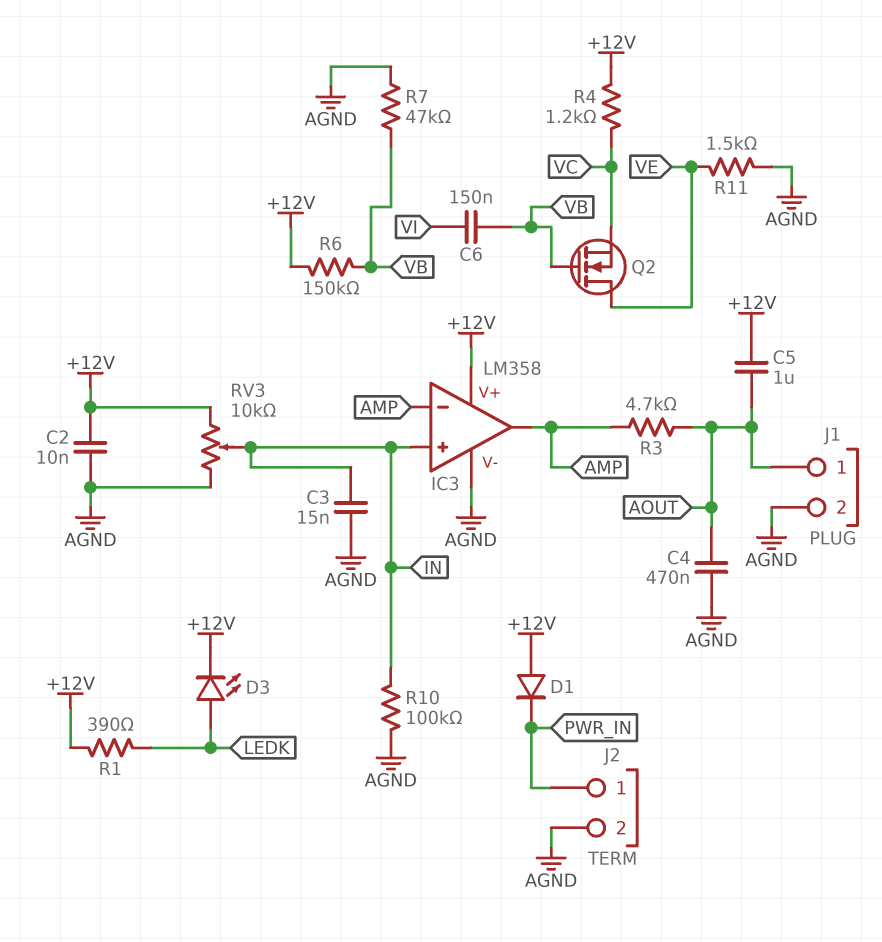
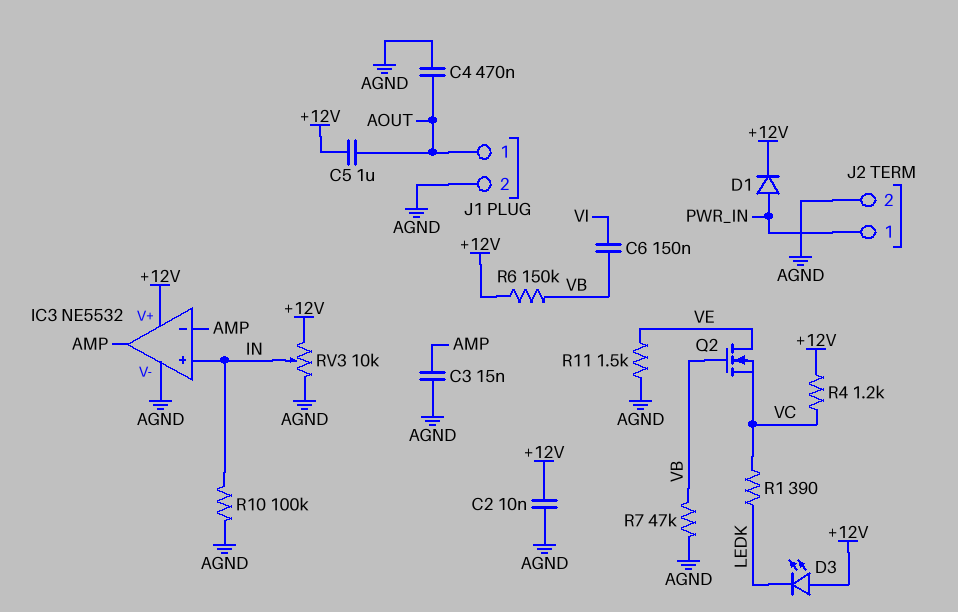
C3: 15nF (AGND, IN) -> 15nF (AGND, AMP)
D1: diode (A +12V, K PWR_IN) -> diode (A PWR_IN, K +12V)
D3: LED (A LEDK, K +12V) -> LED (A +12V, K LEDK)
IC3: LM358 -> NE5532
R1: 390 (+12V, LEDK) -> 390 (LEDK, VC)
R3: 4.7k (AMP, AOUT) -> none

